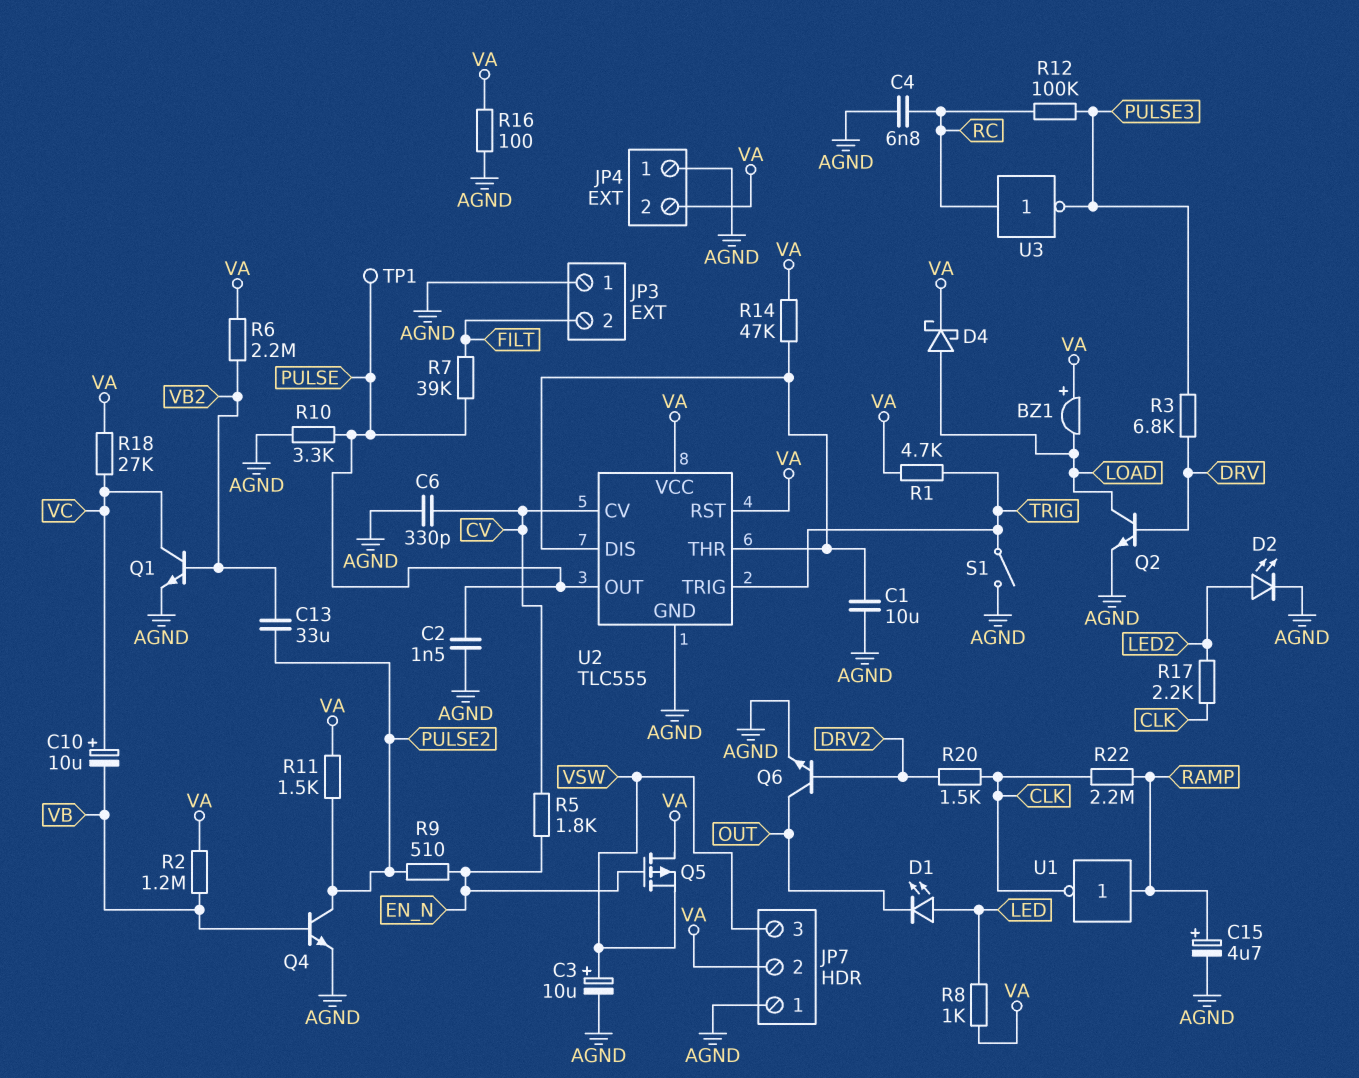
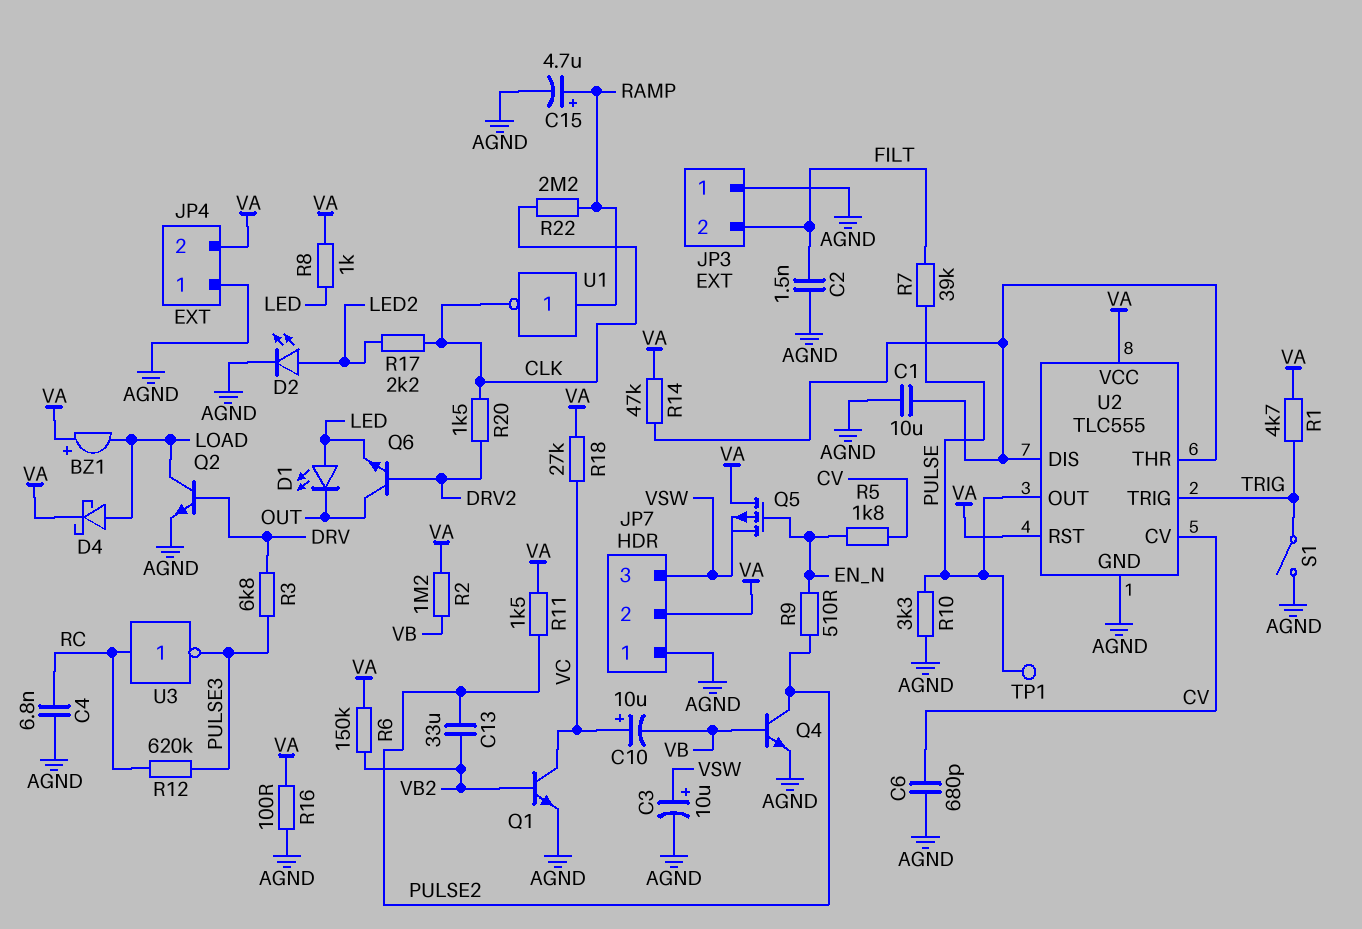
C2: 1.5nF (AGND, PULSE) -> 1.5nF (AGND, FILT)
C6: 330pF (AGND, CV) -> 680pF (AGND, CV)
Q6: NPN (B DRV2, C OUT, E AGND) -> NPN (B DRV2, C OUT, E LED)
R6: 2.2M (VA, VB2) -> 150k (VA, VB2)
R12: 100k (PULSE3, RC) -> 620k (PULSE3, RC)

